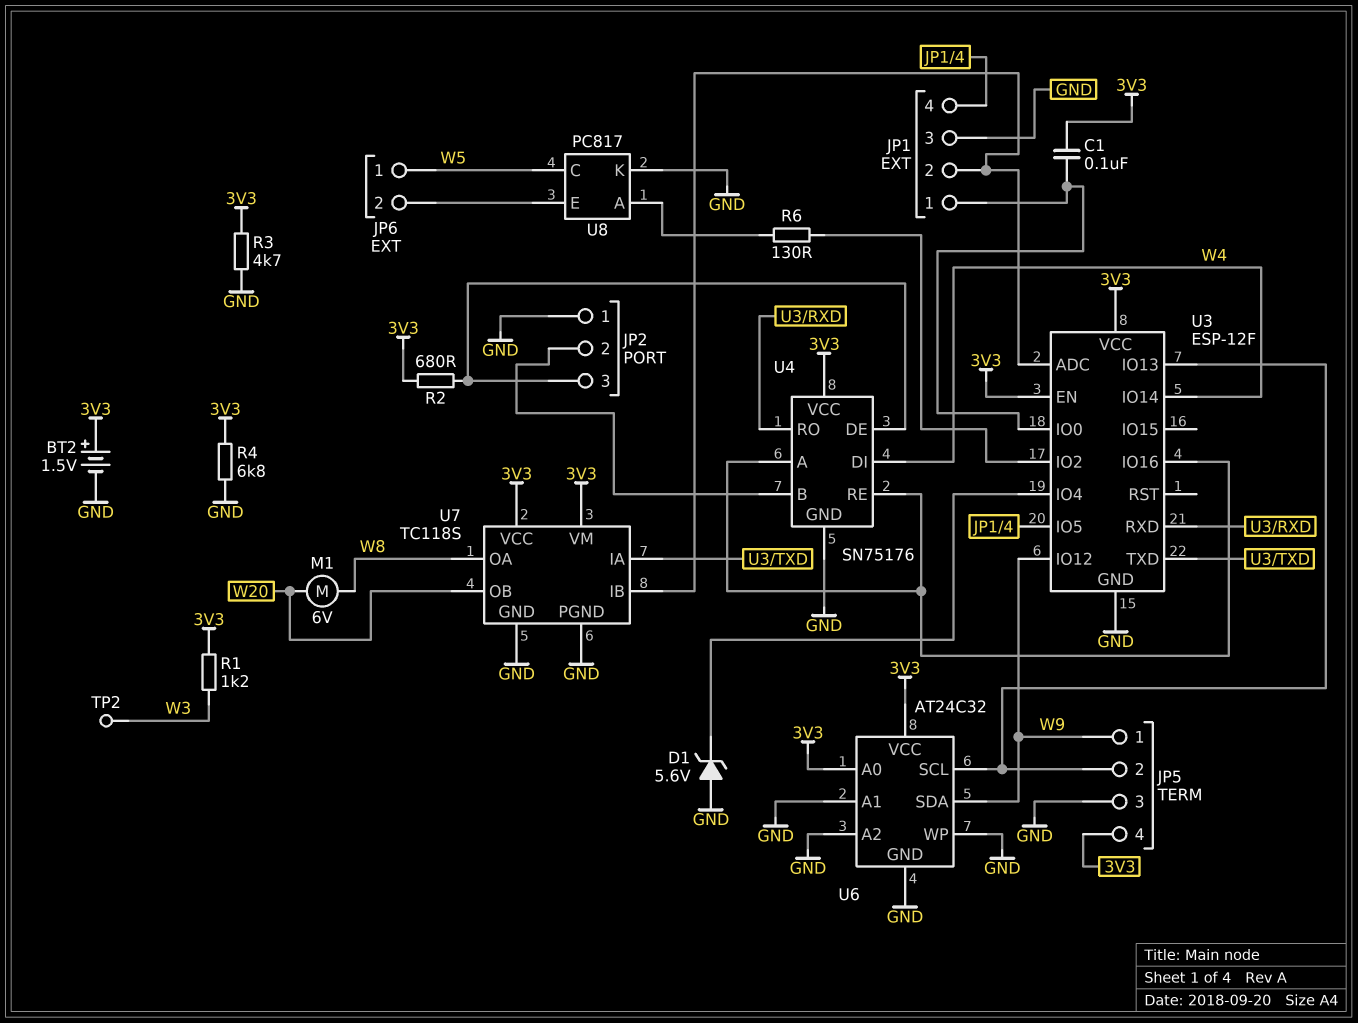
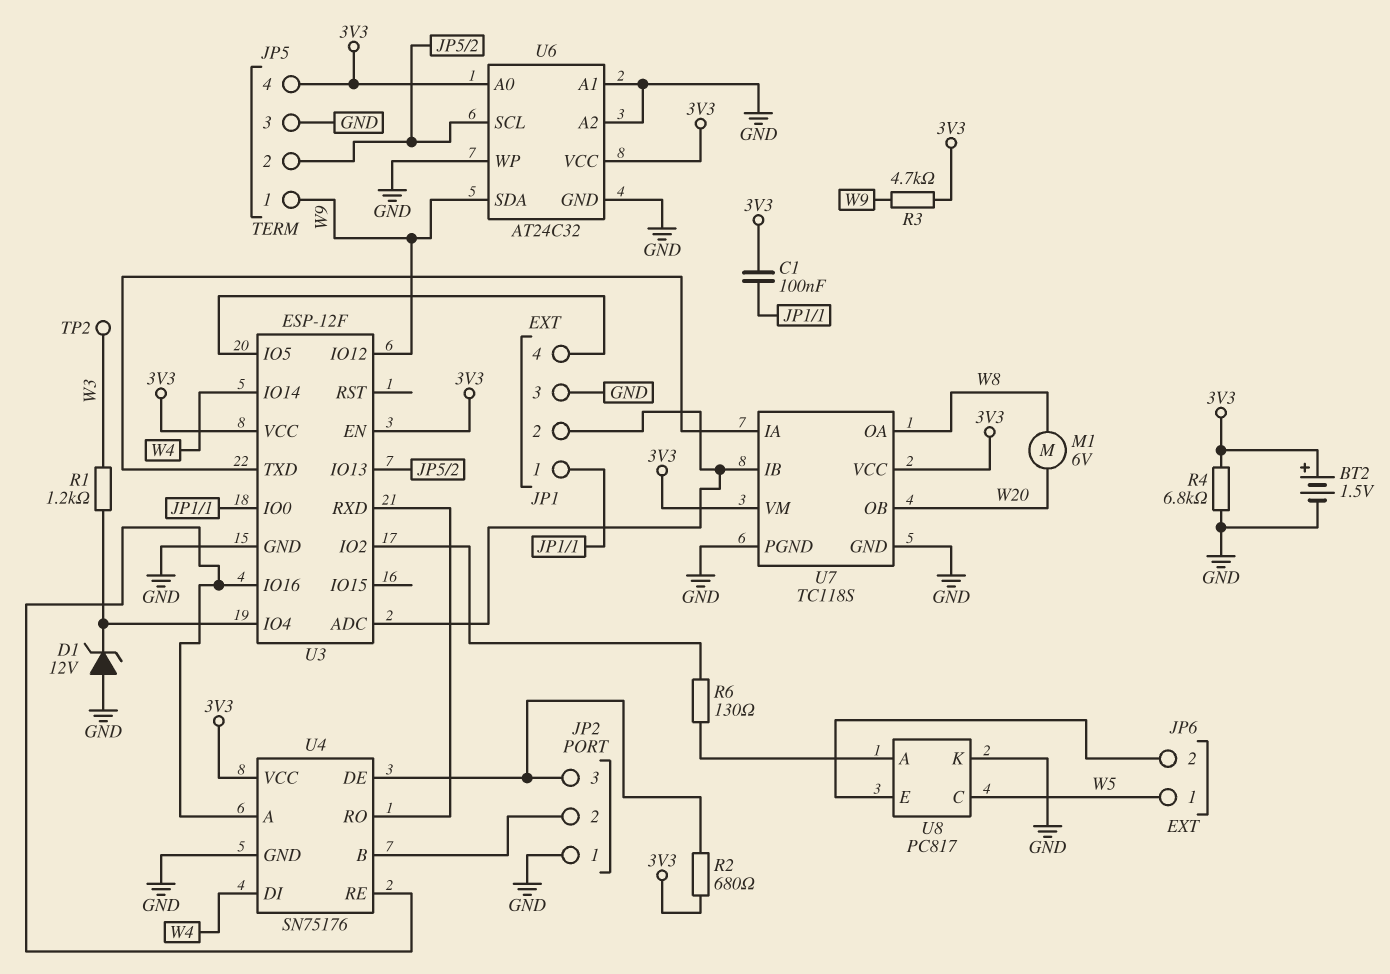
D1: zener 5.6V (A GND, K U3/IO4) -> zener 12V (A GND, K U3/IO4)
R1: 1.2k (3V3, W3) -> 1.2k (U3/IO4, W3)
R3: 4.7k (3V3, GND) -> 4.7k (3V3, W9)

